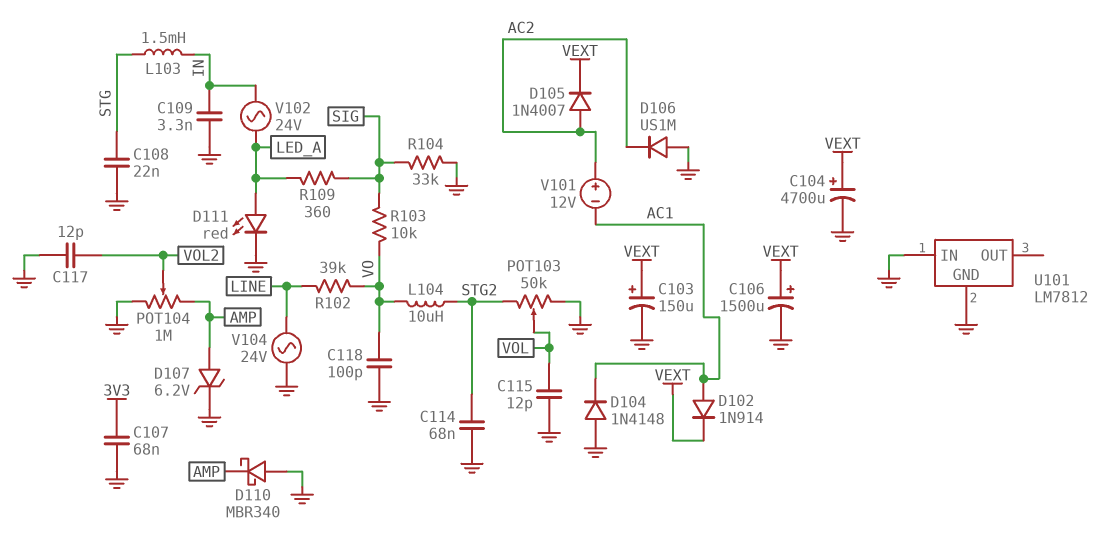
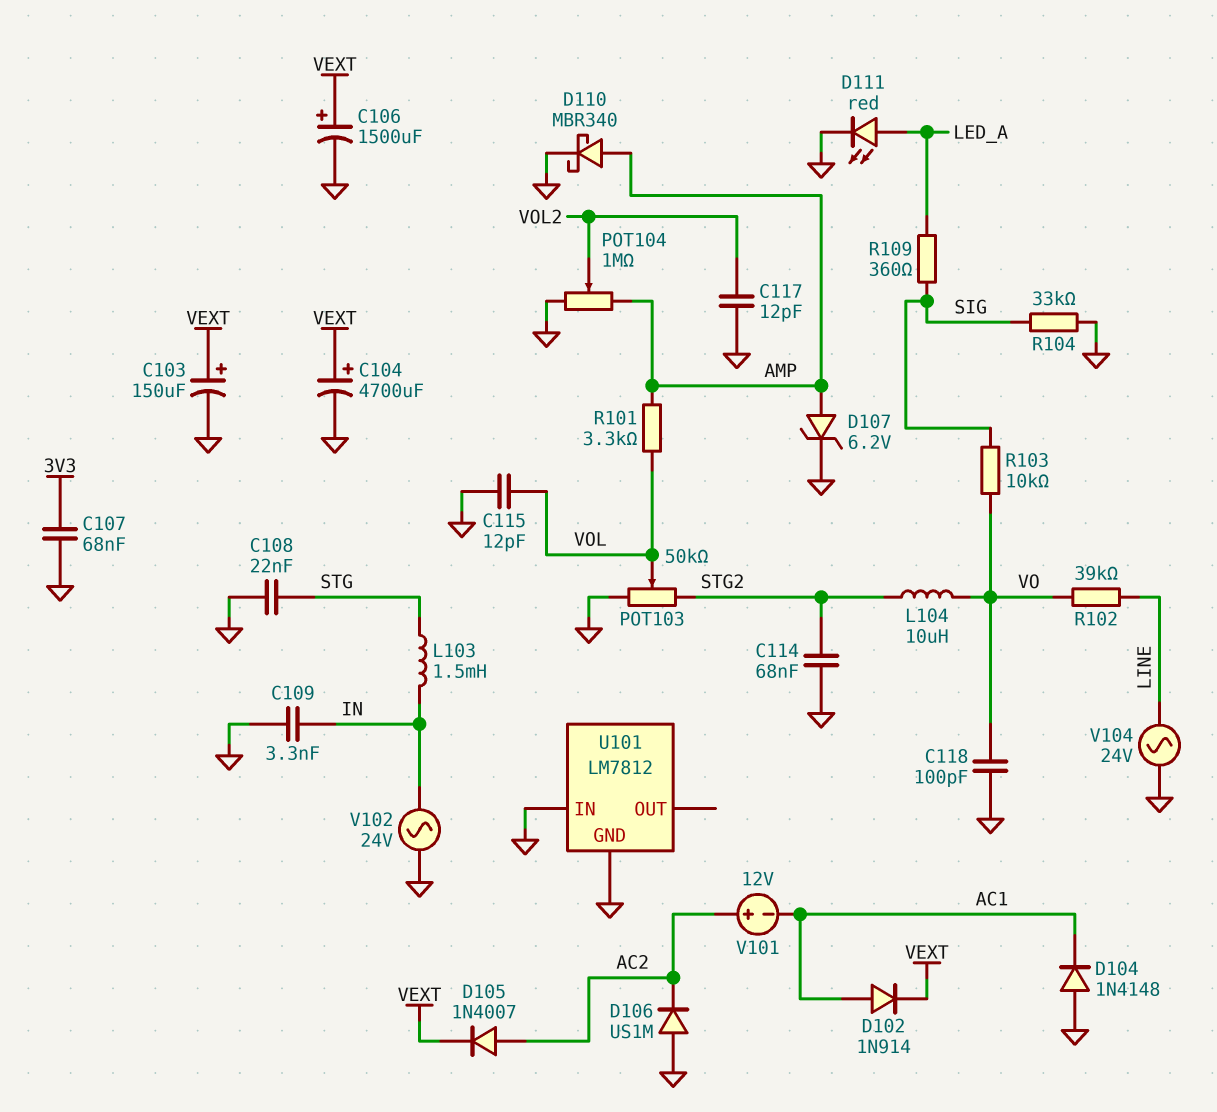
D110: schottky MBR340 (A GND, K AMP) -> schottky MBR340 (A AMP, K GND)
R101: none -> 3.3k (AMP, VOL)
V102: AC 24V (IN, LED_A) -> AC 24V (GND, IN)

